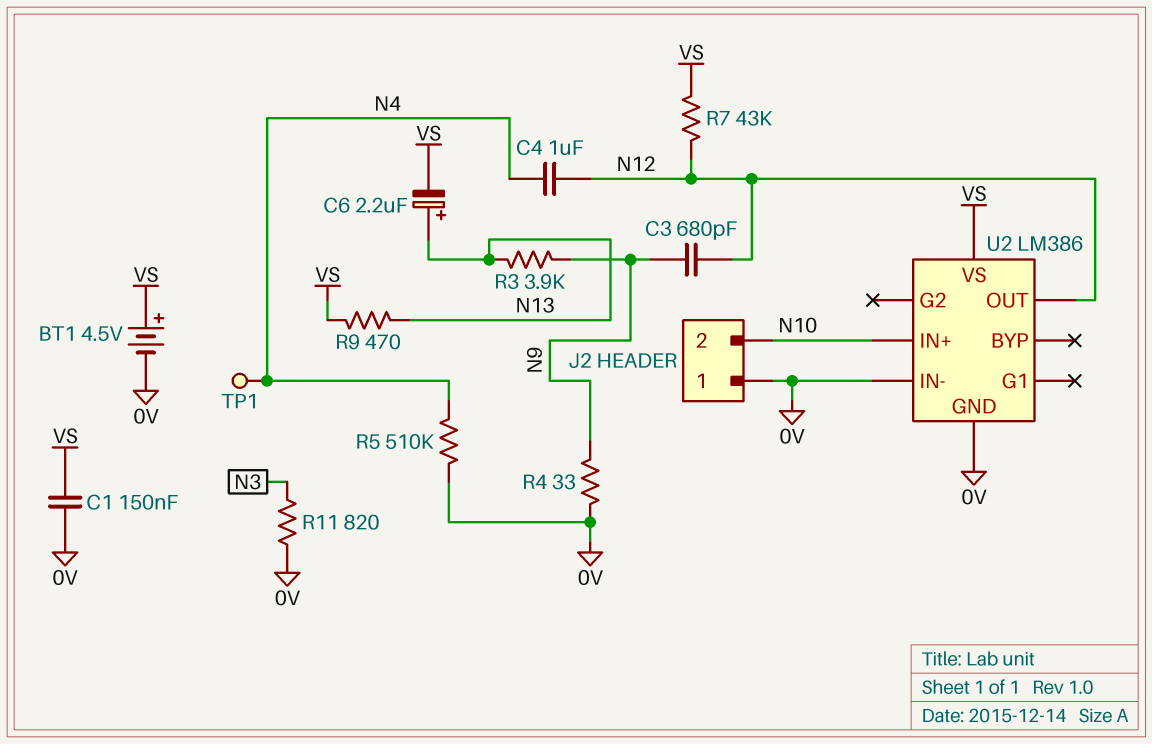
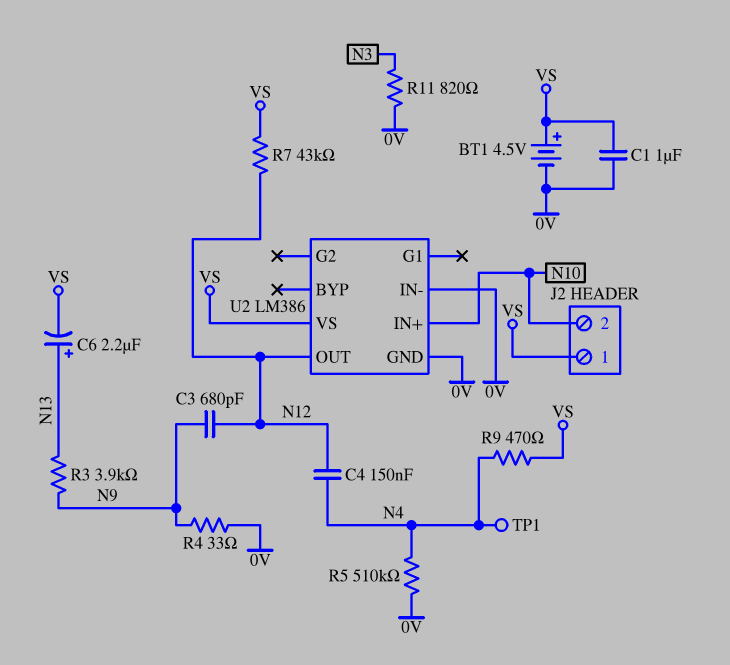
C1: 150nF (0V, VS) -> 1uF (0V, VS)
C4: 1uF (N4, N12) -> 150nF (N4, N12)
J2 pin 1: 0V -> VS
R9: 470 (N13, VS) -> 470 (N4, VS)

